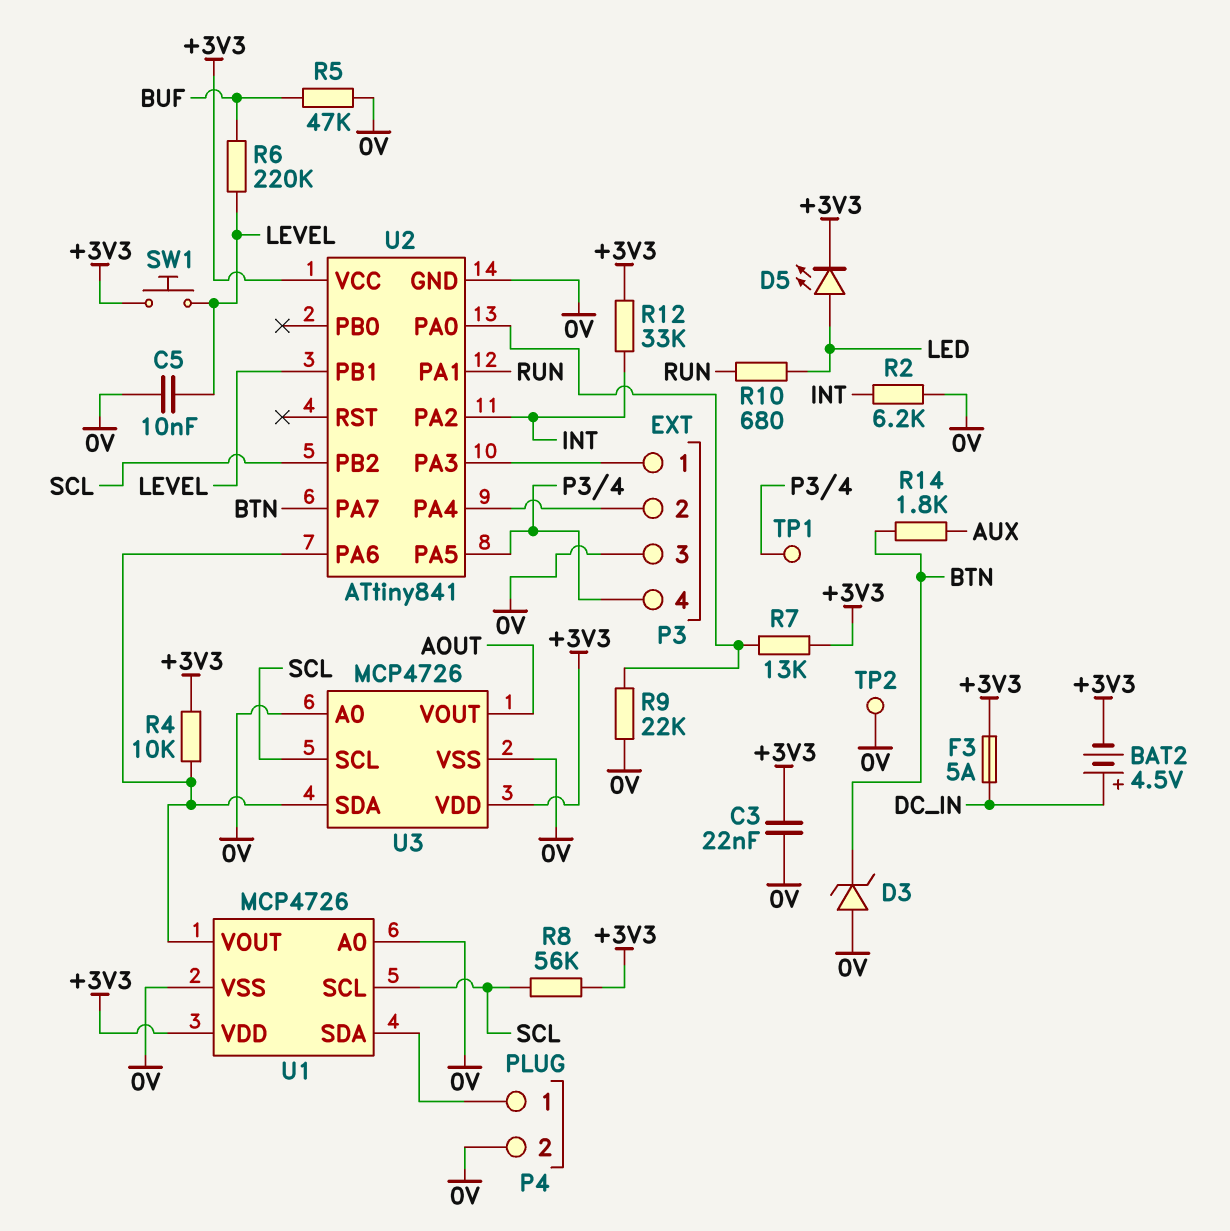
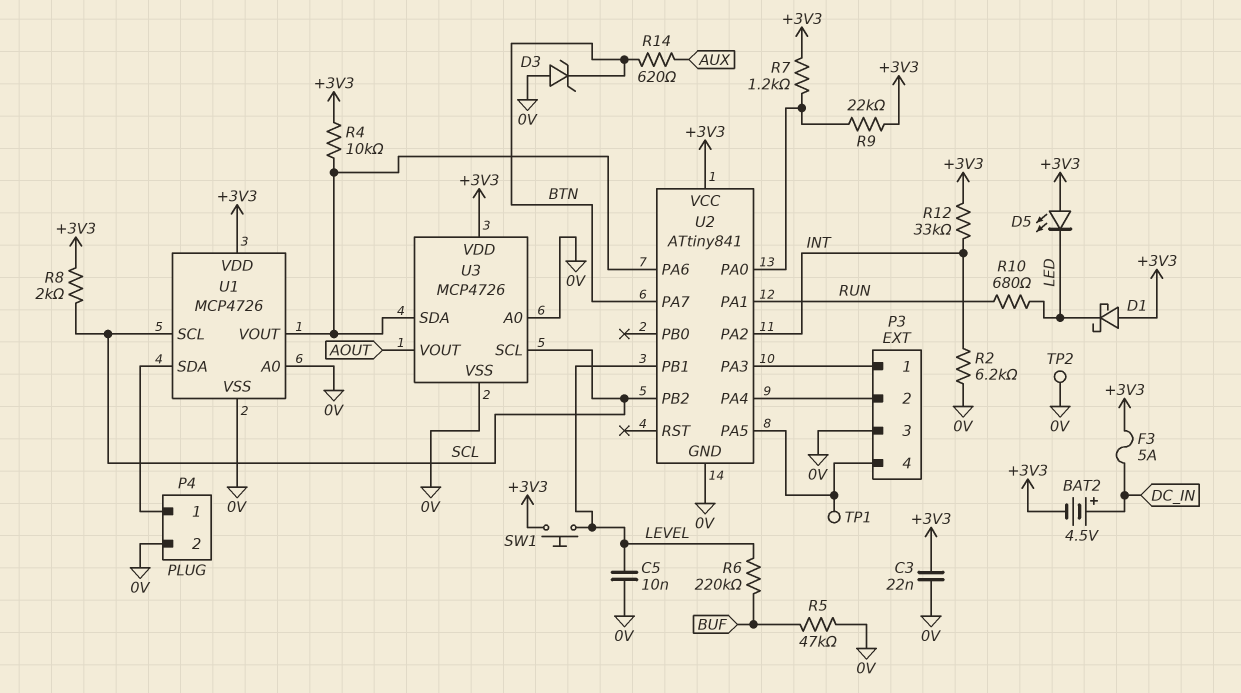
D1: none -> schottky (A +3V3, K LED)
D5: LED (A LED, K +3V3) -> LED (A +3V3, K LED)
R7: 13k (+3V3, U2/PA0) -> 1.2k (+3V3, U2/PA0)
R8: 56k (+3V3, SCL) -> 2k (+3V3, SCL)
R9: 22k (0V, U2/PA0) -> 22k (+3V3, U2/PA0)
R14: 1.8k (AUX, BTN) -> 620 (AUX, BTN)

